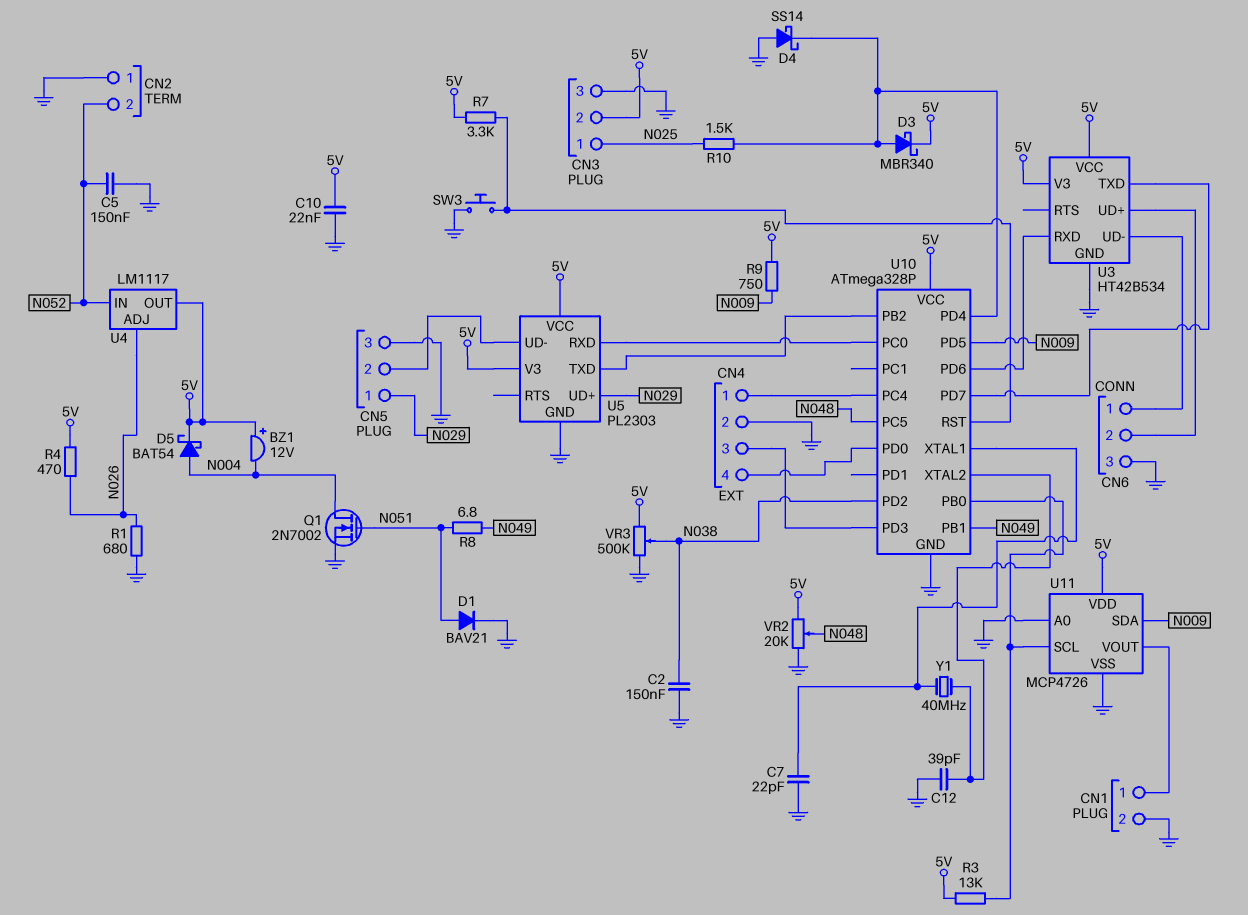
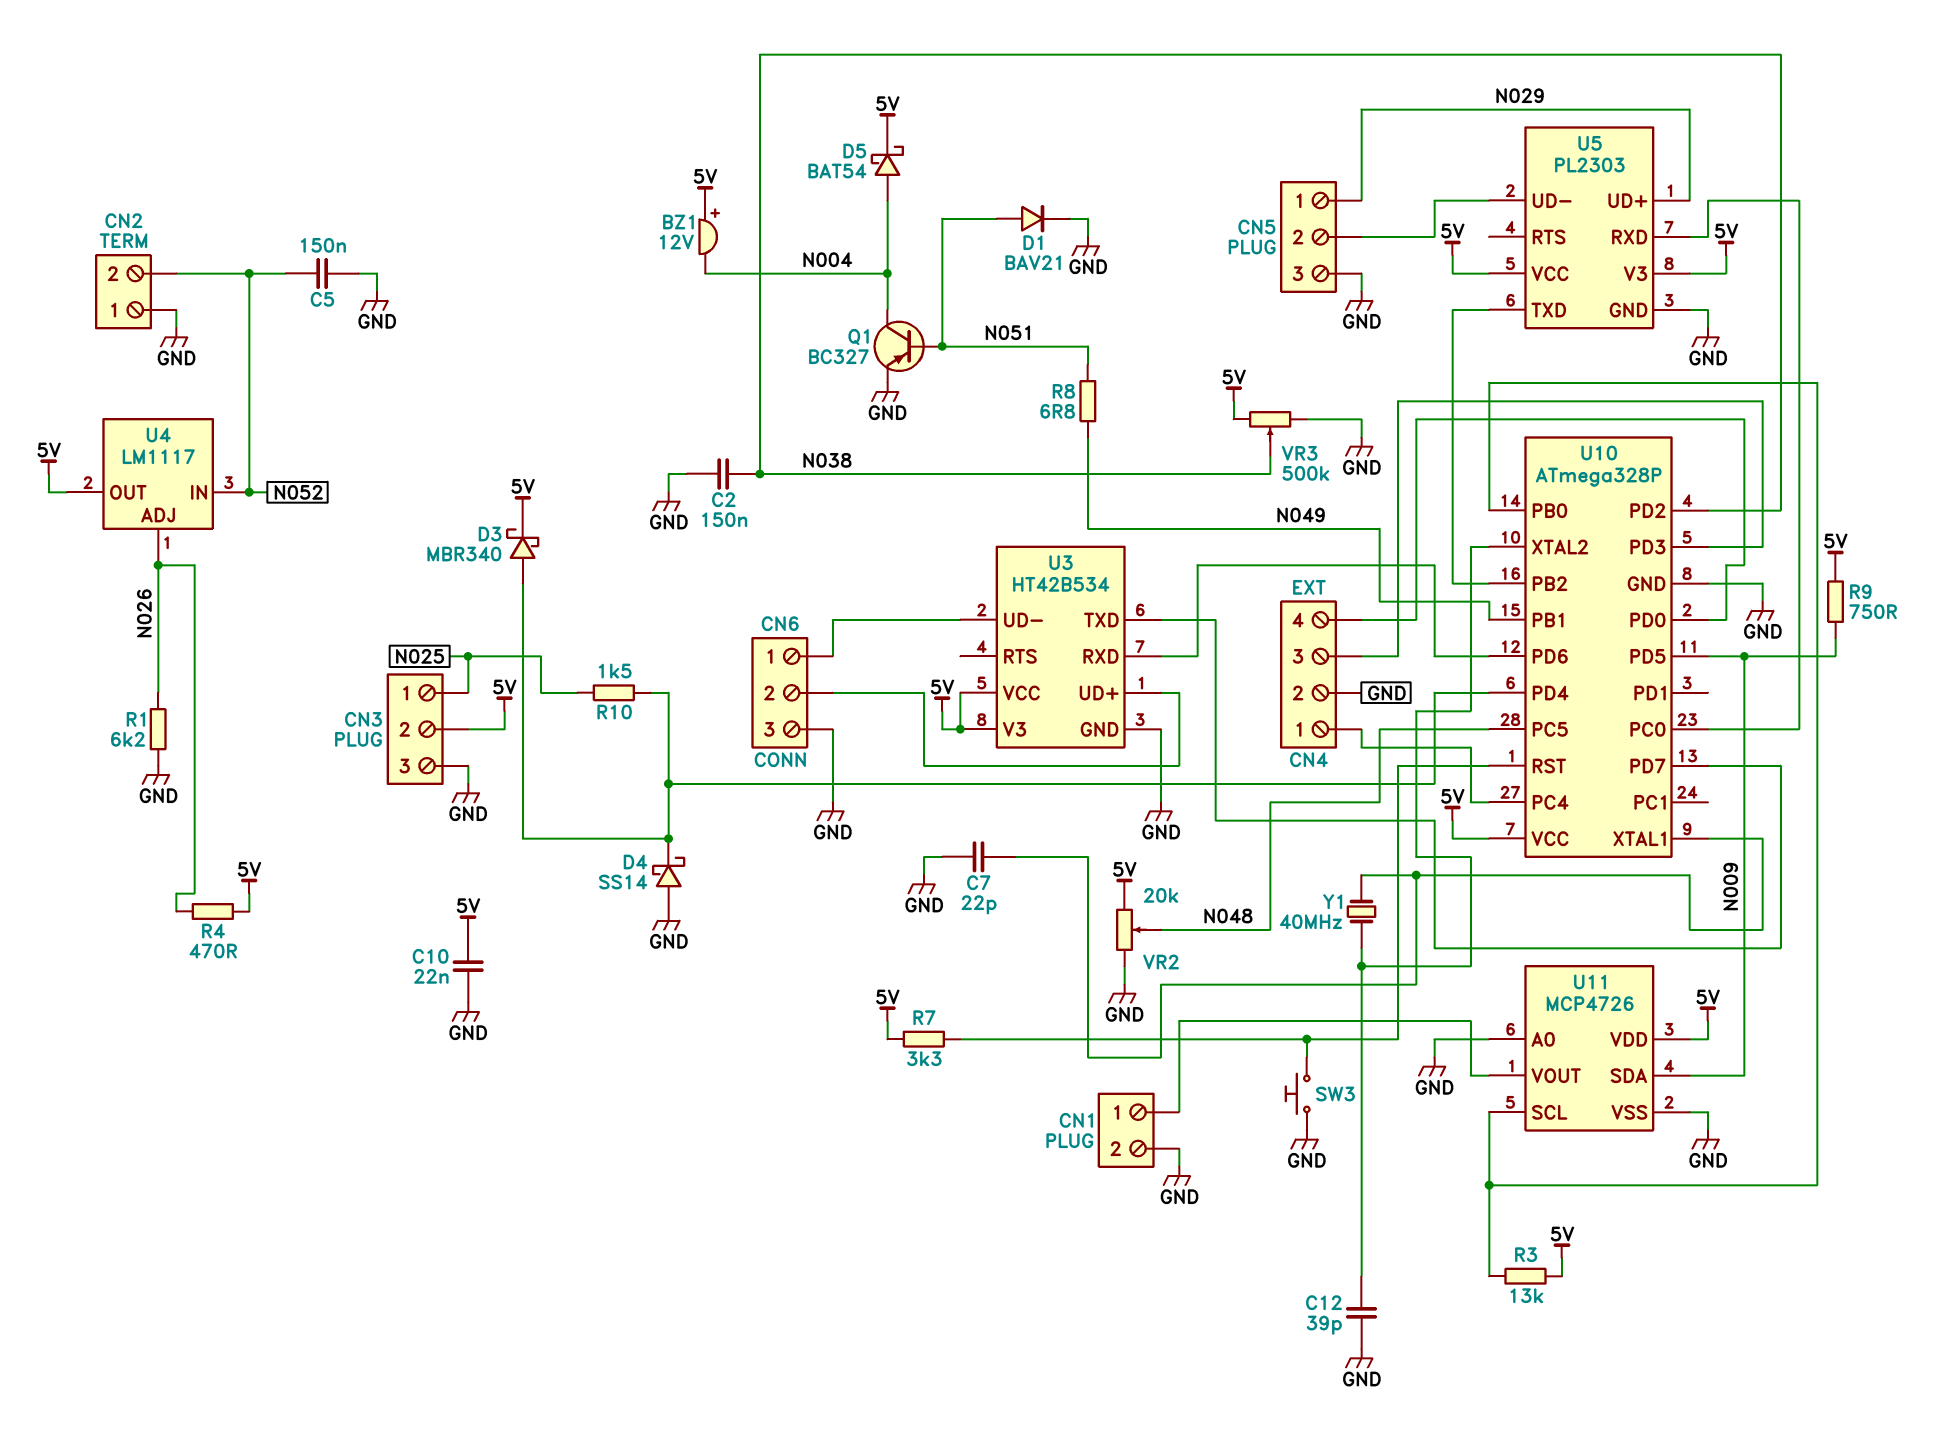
Q1: NMOS 2N7002 (G N051, D N004, S GND) -> PNP BC327 (B N051, C N004, E GND)
R1: 680 (GND, N026) -> 6.2k (GND, N026)

